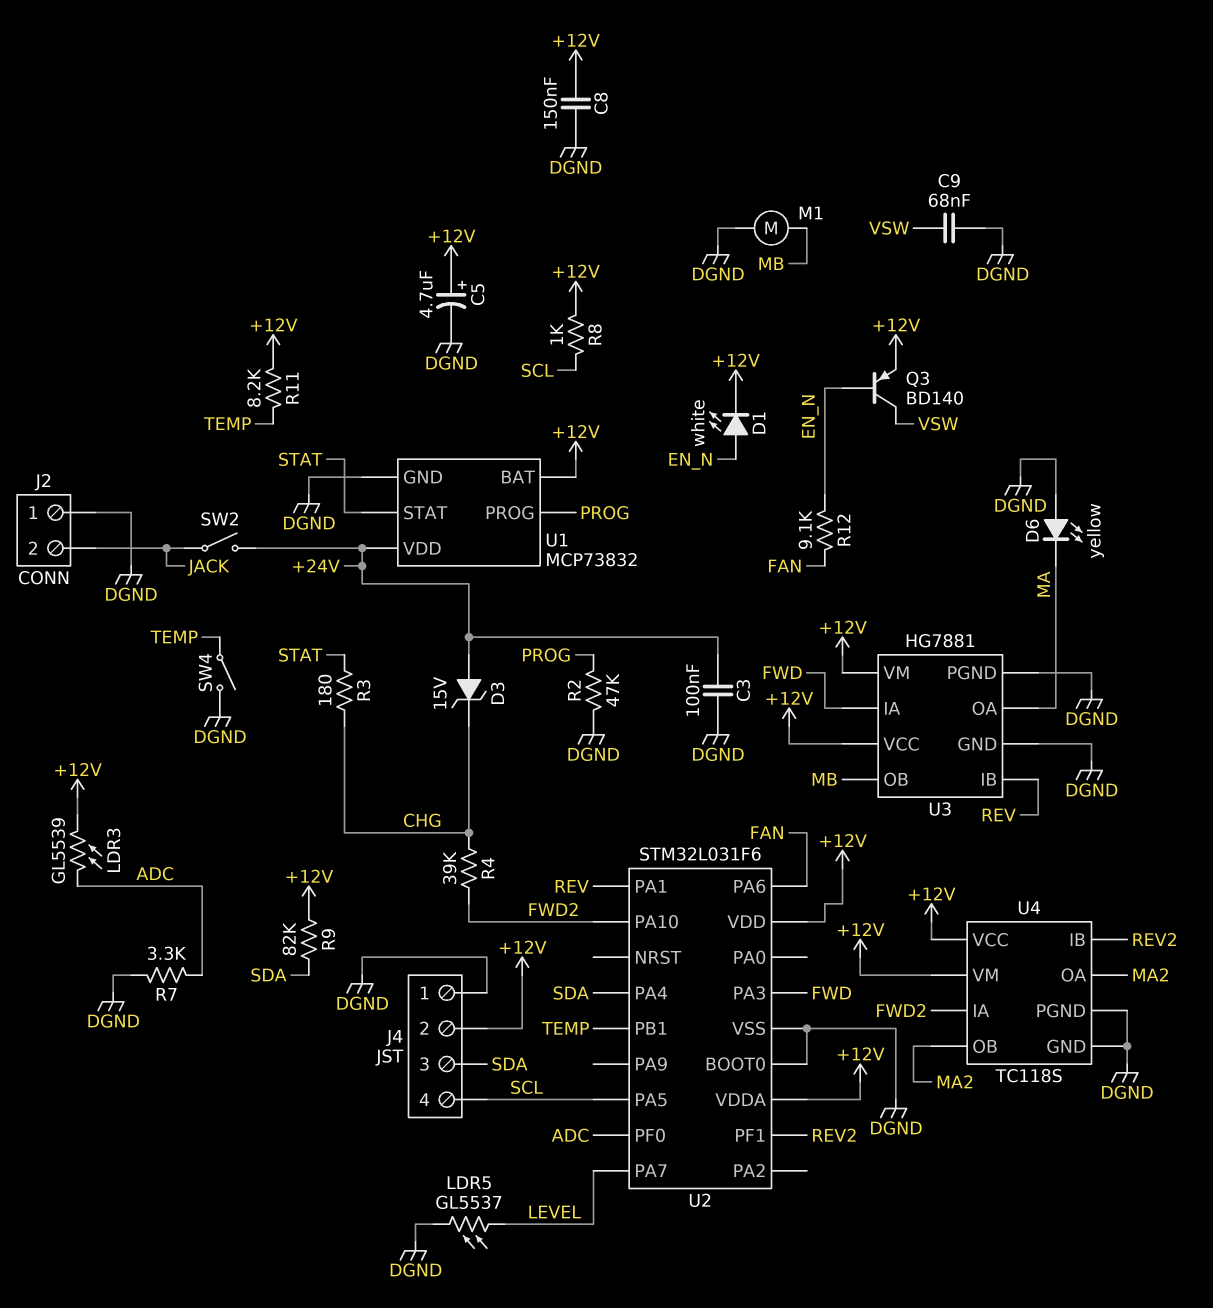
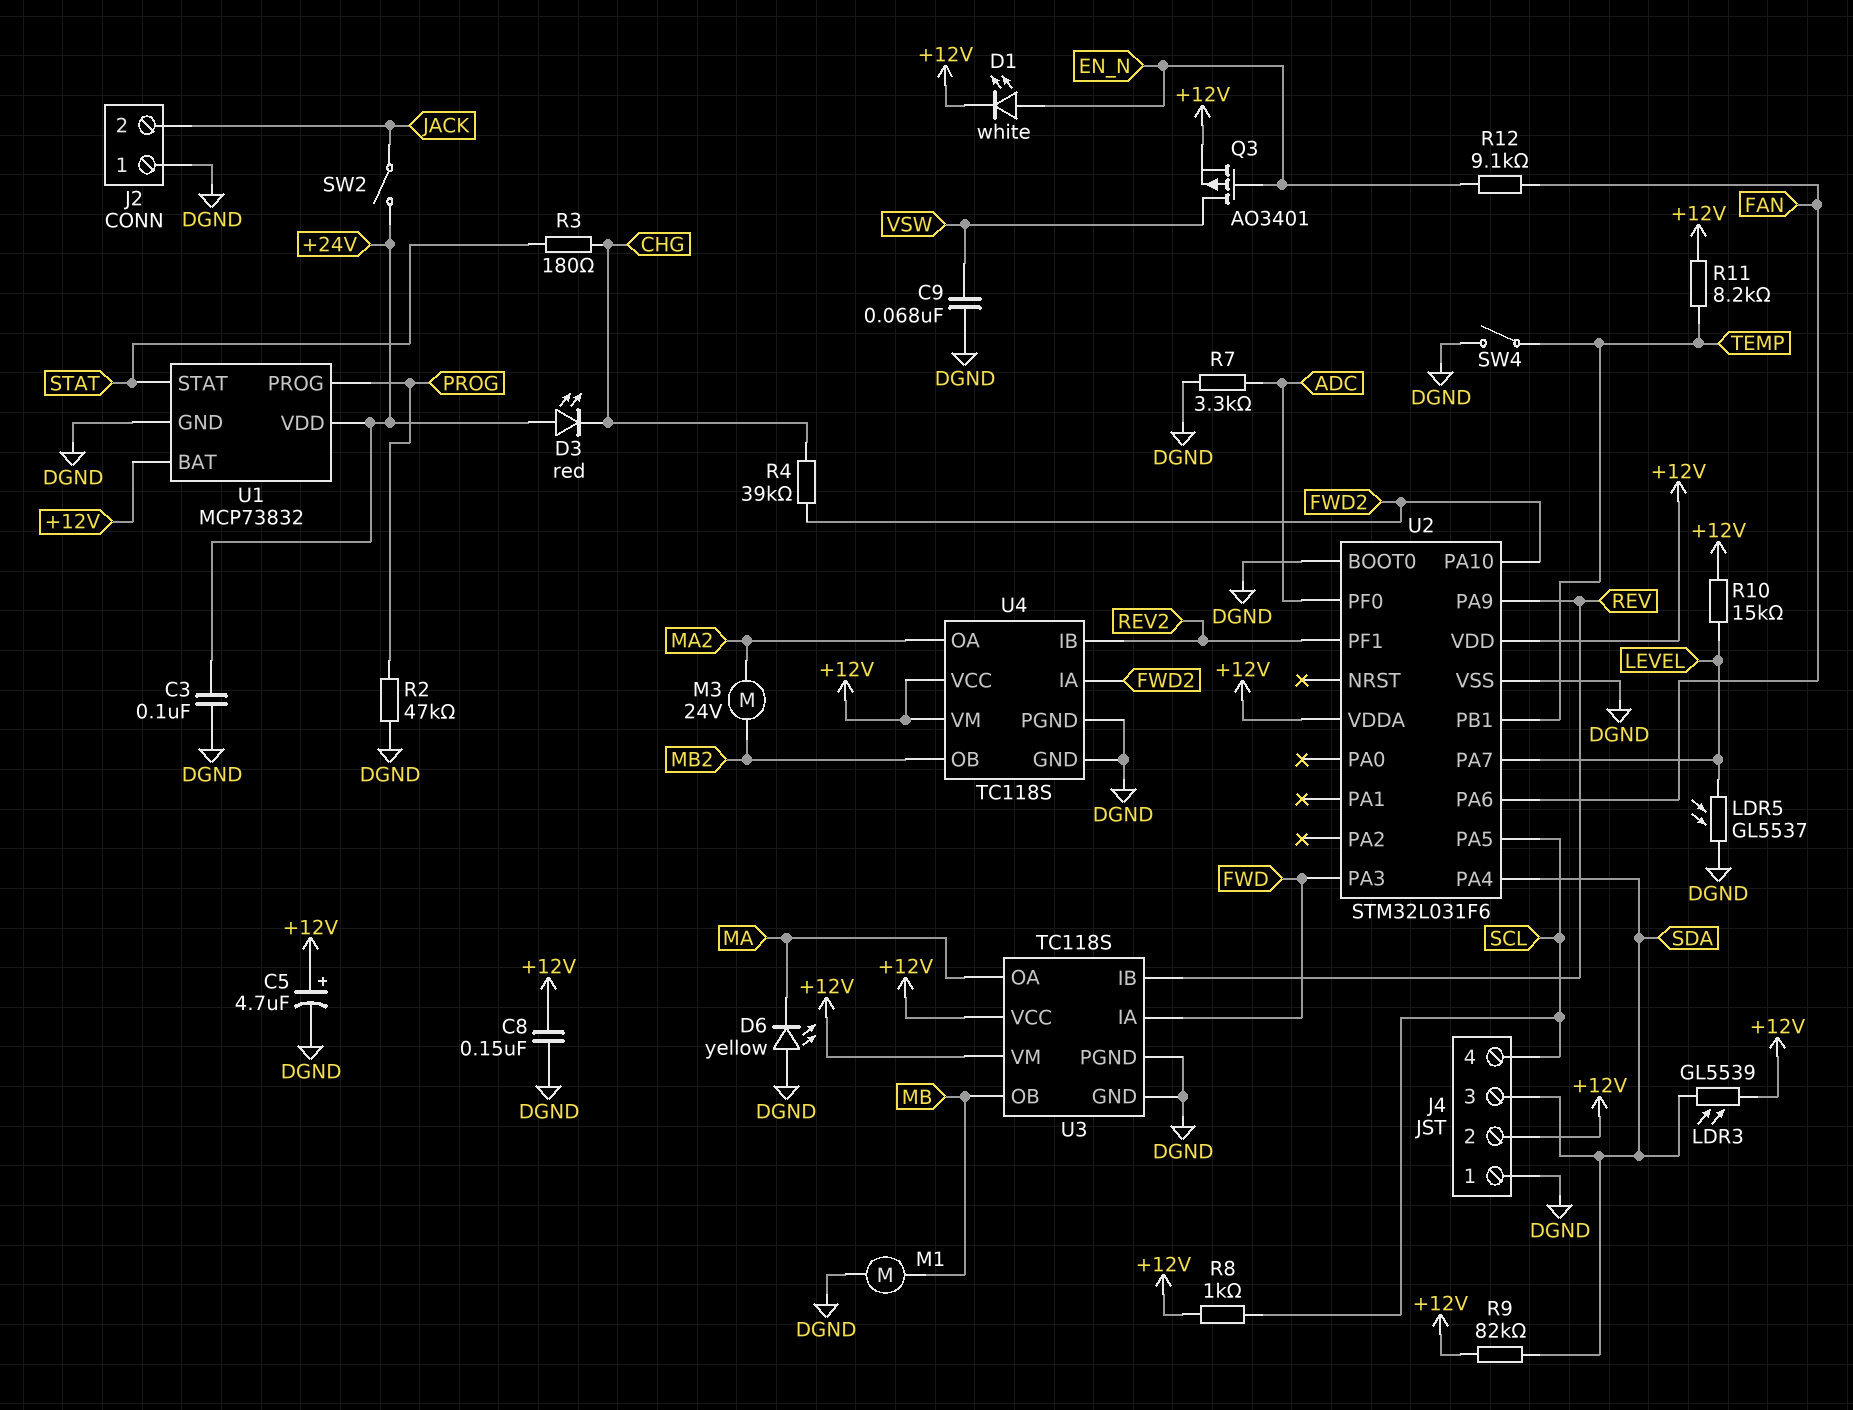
D3: zener 15V (A +24V, K CHG) -> LED red (A +24V, K CHG)
LDR3: GL5539 (+12V, ADC) -> GL5539 (+12V, SDA)
M3: none -> motor 24V (MA2, MB2)
Q3: PNP BD140 (B EN_N, C VSW, E +12V) -> PMOS AO3401 (G EN_N, D VSW, S +12V)
R10: none -> 15k (+12V, LEVEL)
U2 pin PA1: REV -> none
U2 pin PA9: none -> REV
U3: HG7881 -> TC118S
U4 pin OB: MA2 -> MB2

